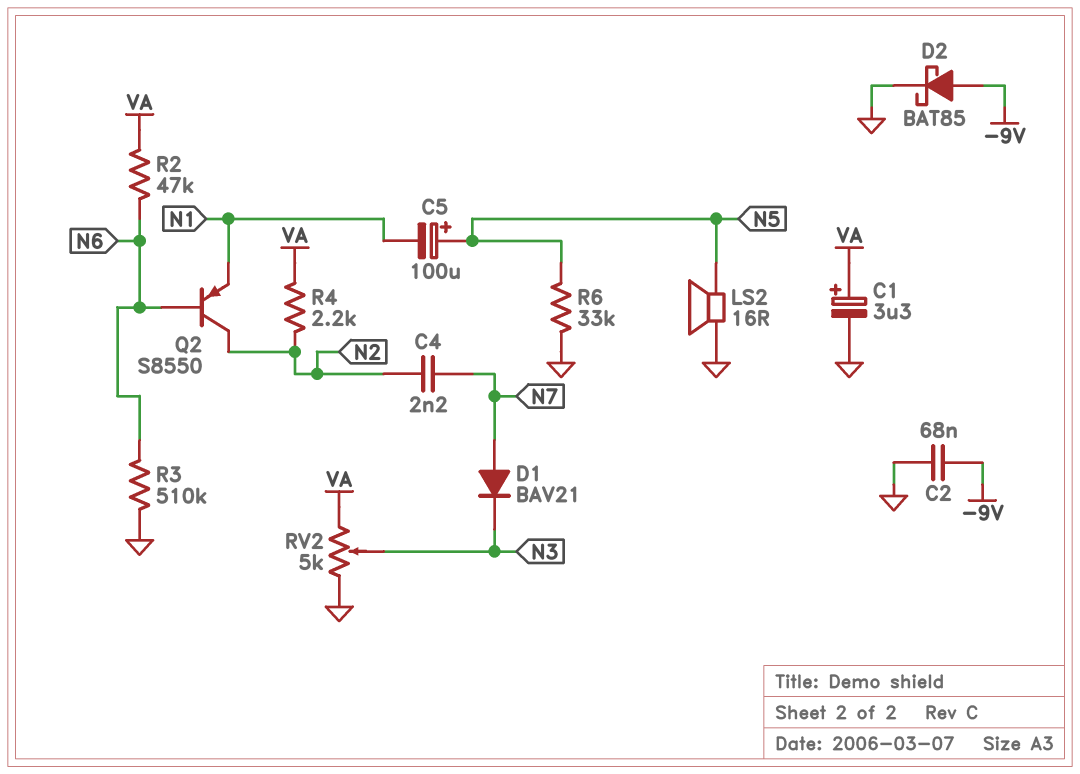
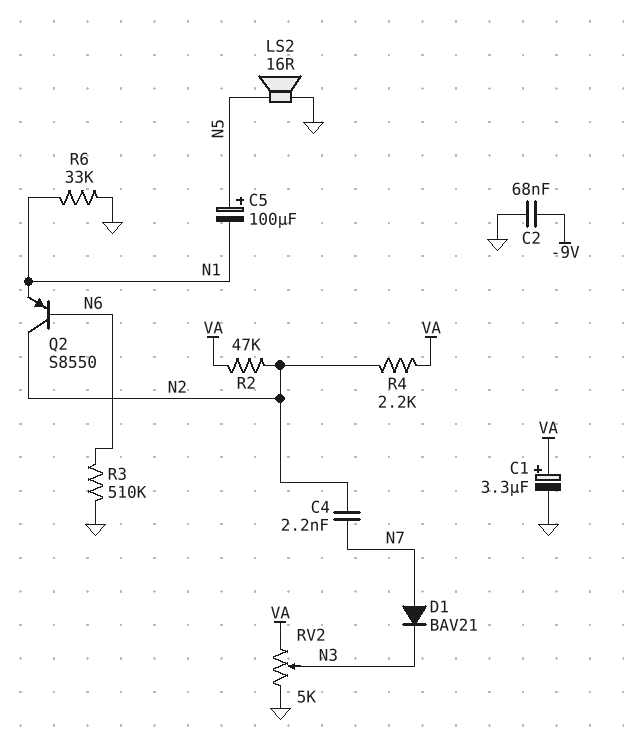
D2: schottky BAT85 (A -9V, K GND) -> none
R2: 47k (N6, VA) -> 47k (N2, VA)
R6: 33k (GND, N5) -> 33k (GND, N1)

